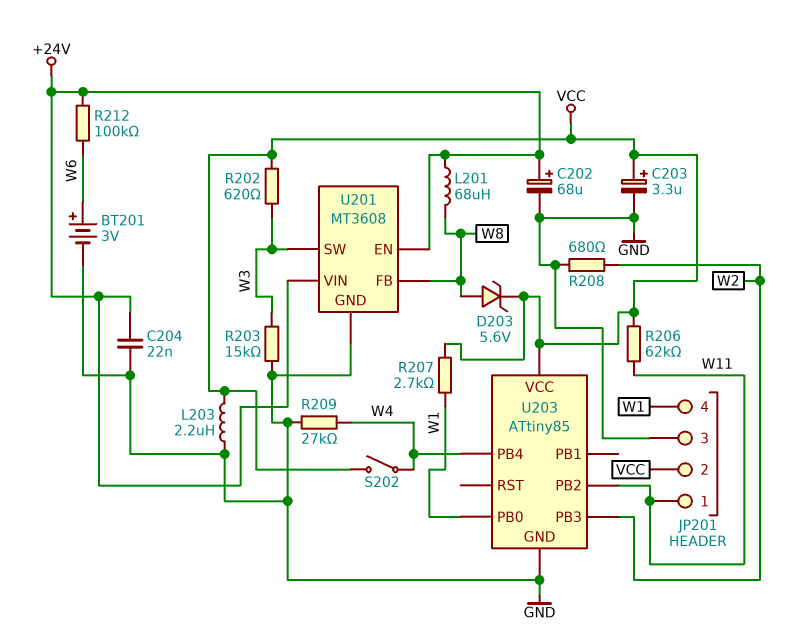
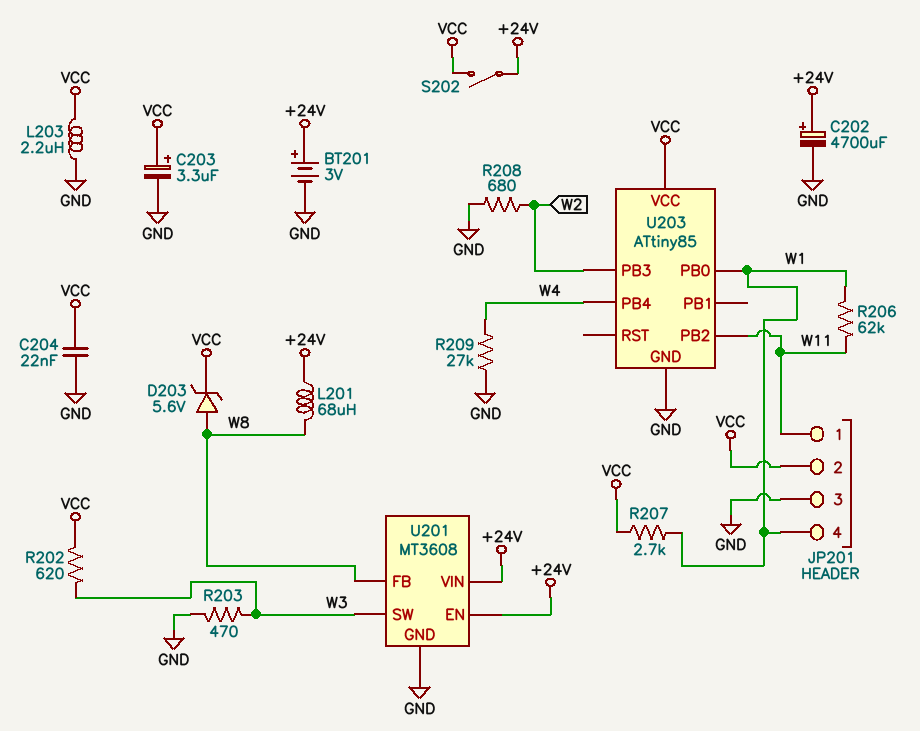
BT201: 3V (plus W6, minus GND) -> 3V (plus +24V, minus GND)
C202: 68uF (plus +24V, minus GND) -> 4700uF (plus +24V, minus GND)
C204: 22nF (+24V, GND) -> 22nF (GND, VCC)
R203: 15k (GND, W3) -> 470 (GND, W3)
R206: 62k (VCC, W11) -> 62k (W1, W11)
R212: 100k (+24V, W6) -> none
S202: switch (VCC, W4) -> switch (+24V, VCC)

